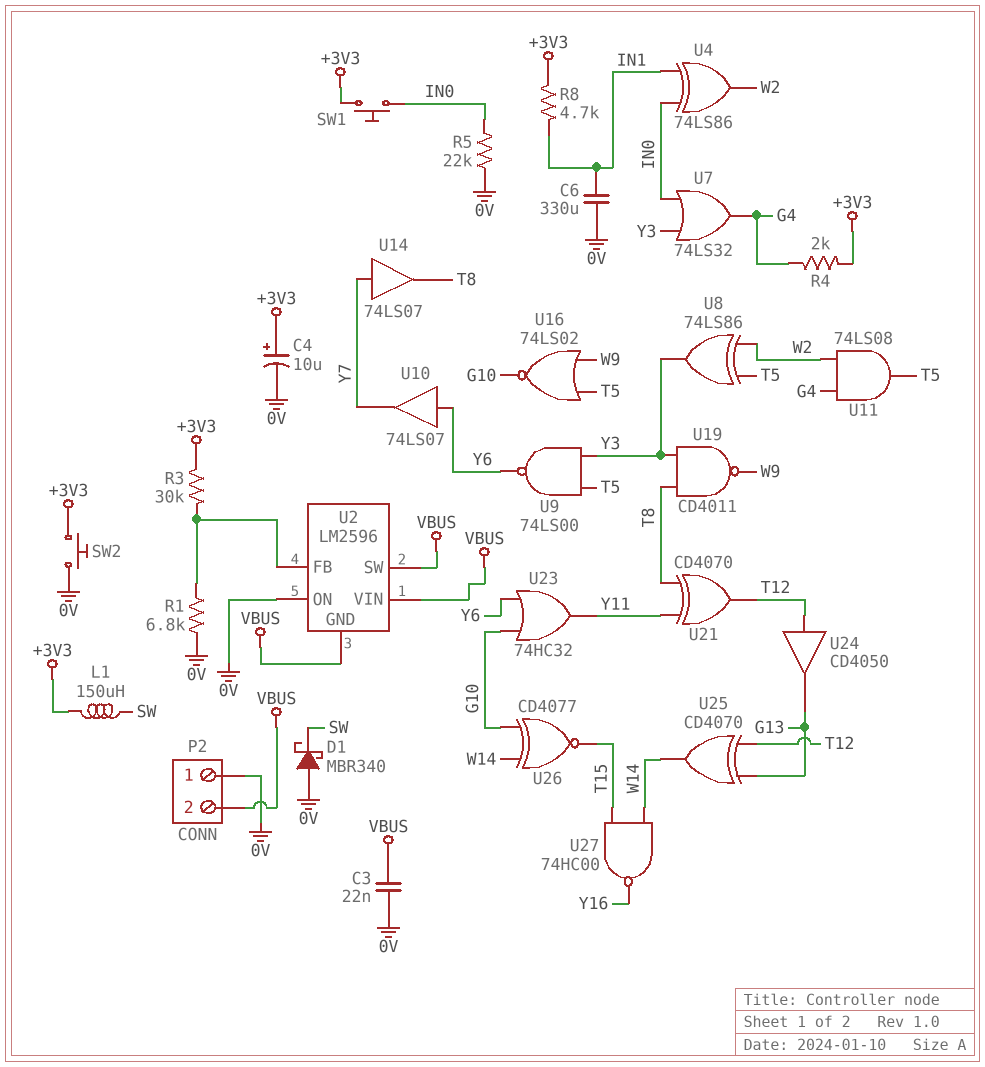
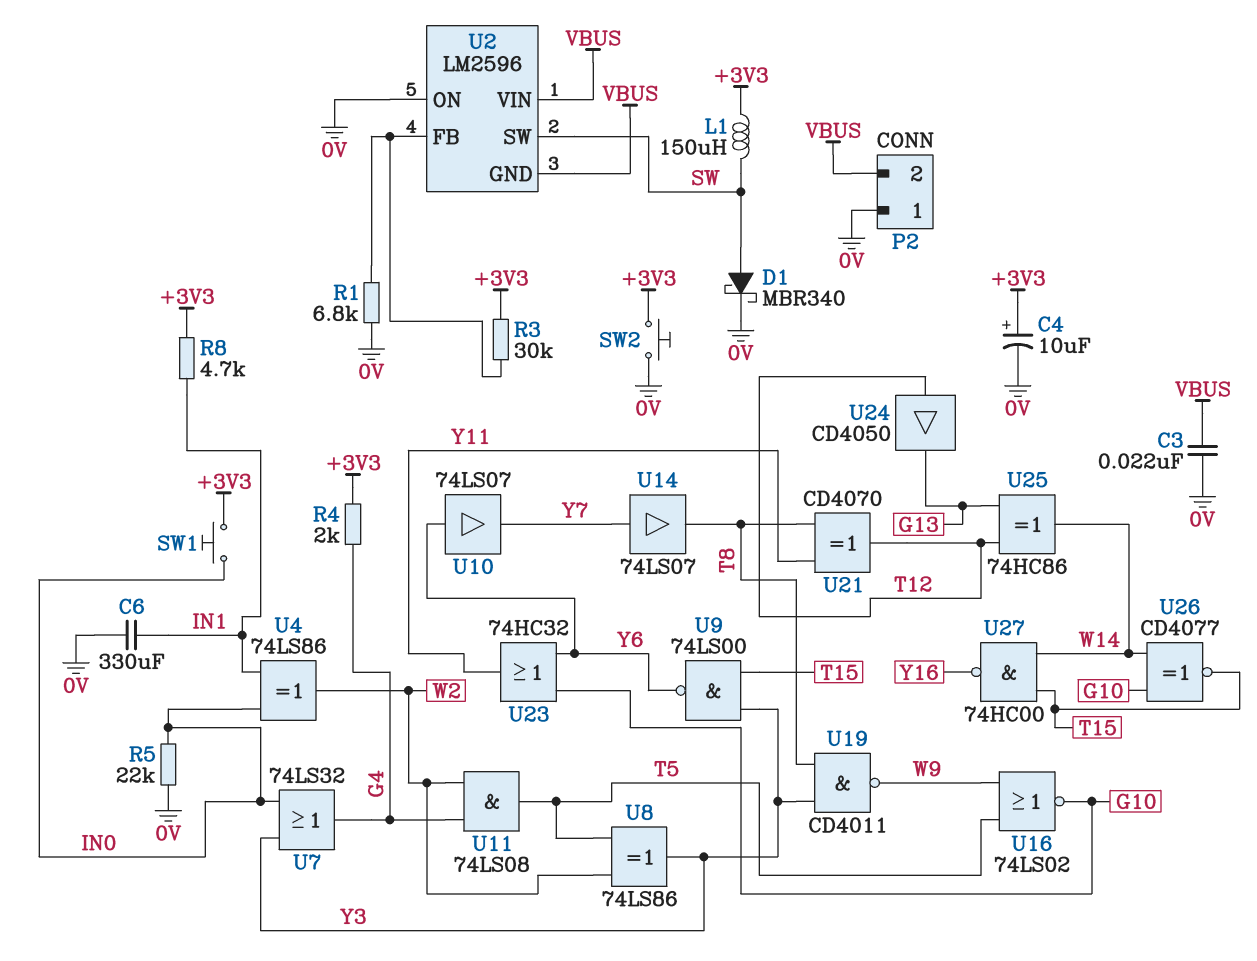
D1: schottky MBR340 (A 0V, K SW) -> schottky MBR340 (A SW, K 0V)
U2 pin SW: VBUS -> SW
U9: NAND 74LS00 (in T5, in Y3, out Y6) -> NAND 74LS00 (in T15, in Y3, out Y6)
U25: XOR CD4070 (in G13, in T12, out W14) -> XOR 74HC86 (in G13, in T12, out W14)

